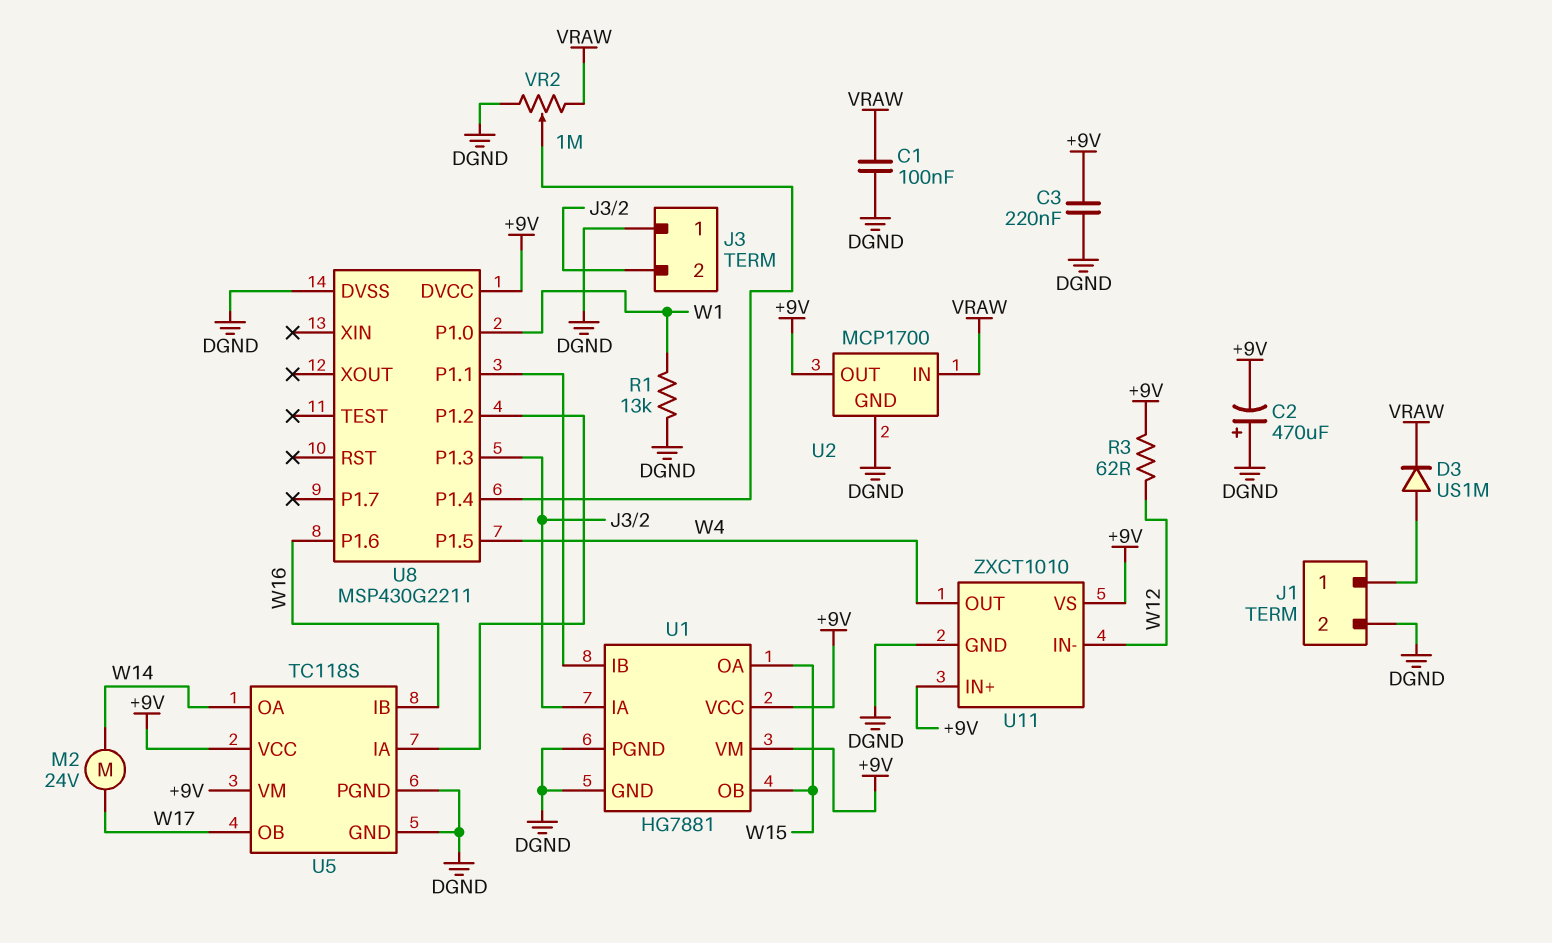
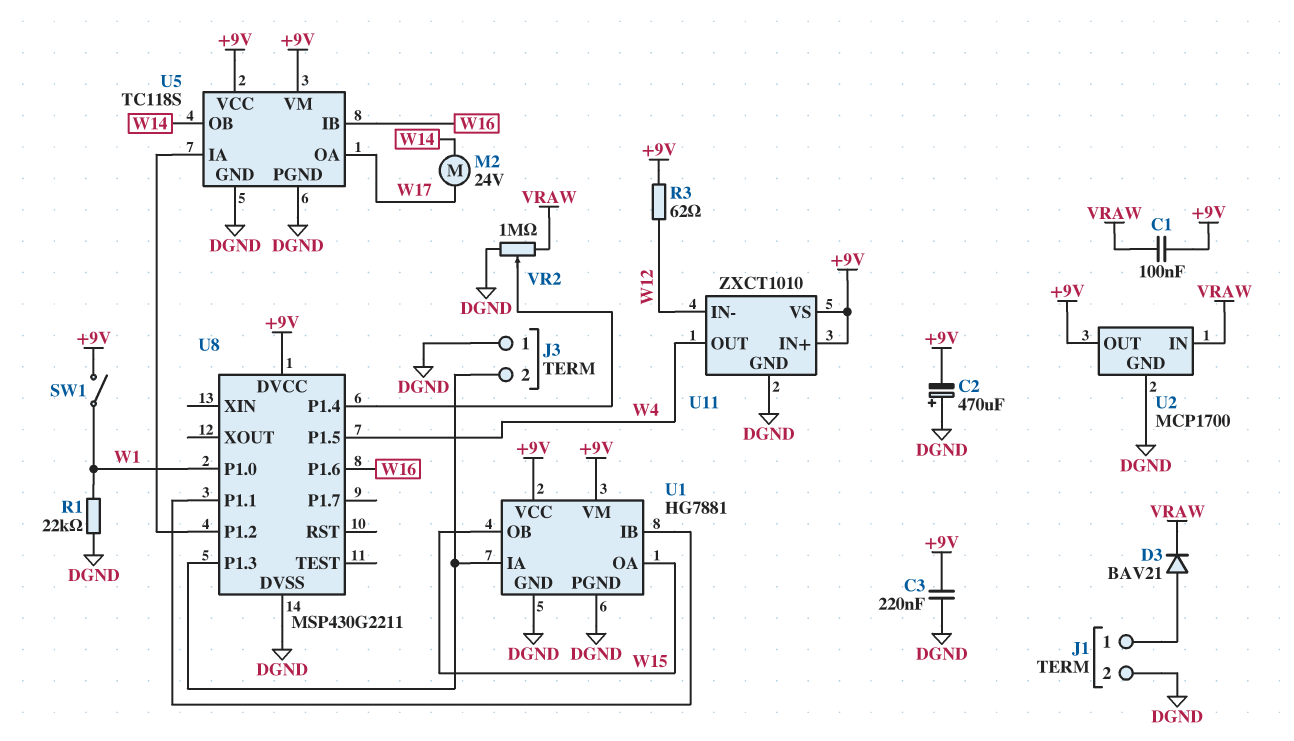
C1: 100nF (DGND, VRAW) -> 100nF (+9V, VRAW)
D3: diode US1M (A J1/1, K VRAW) -> diode BAV21 (A J1/1, K VRAW)
R1: 13k (DGND, W1) -> 22k (DGND, W1)
SW1: none -> switch (+9V, W1)
U5 pin OA: W14 -> W17
U5 pin OB: W17 -> W14

